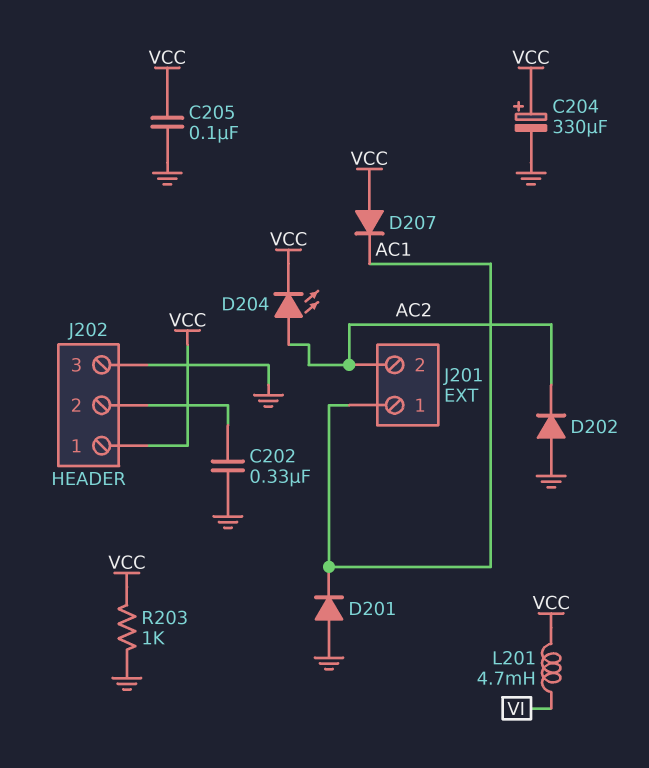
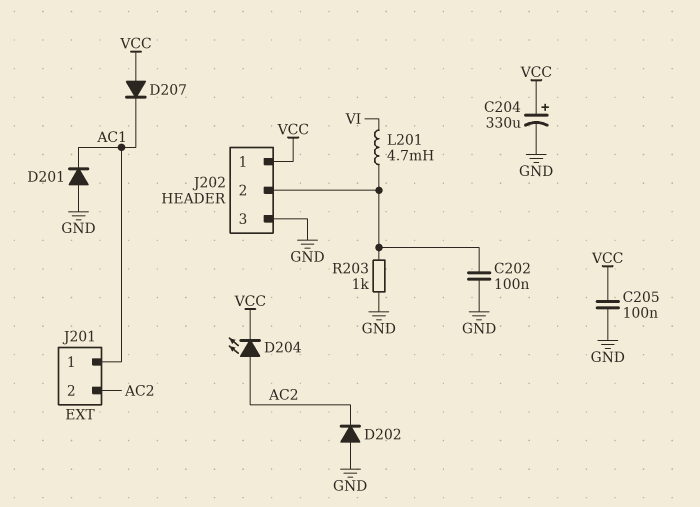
C202: 330nF (GND, J202/2) -> 100nF (GND, J202/2)
L201: 4.7mH (VCC, VI) -> 4.7mH (J202/2, VI)
R203: 1k (GND, VCC) -> 1k (GND, J202/2)

